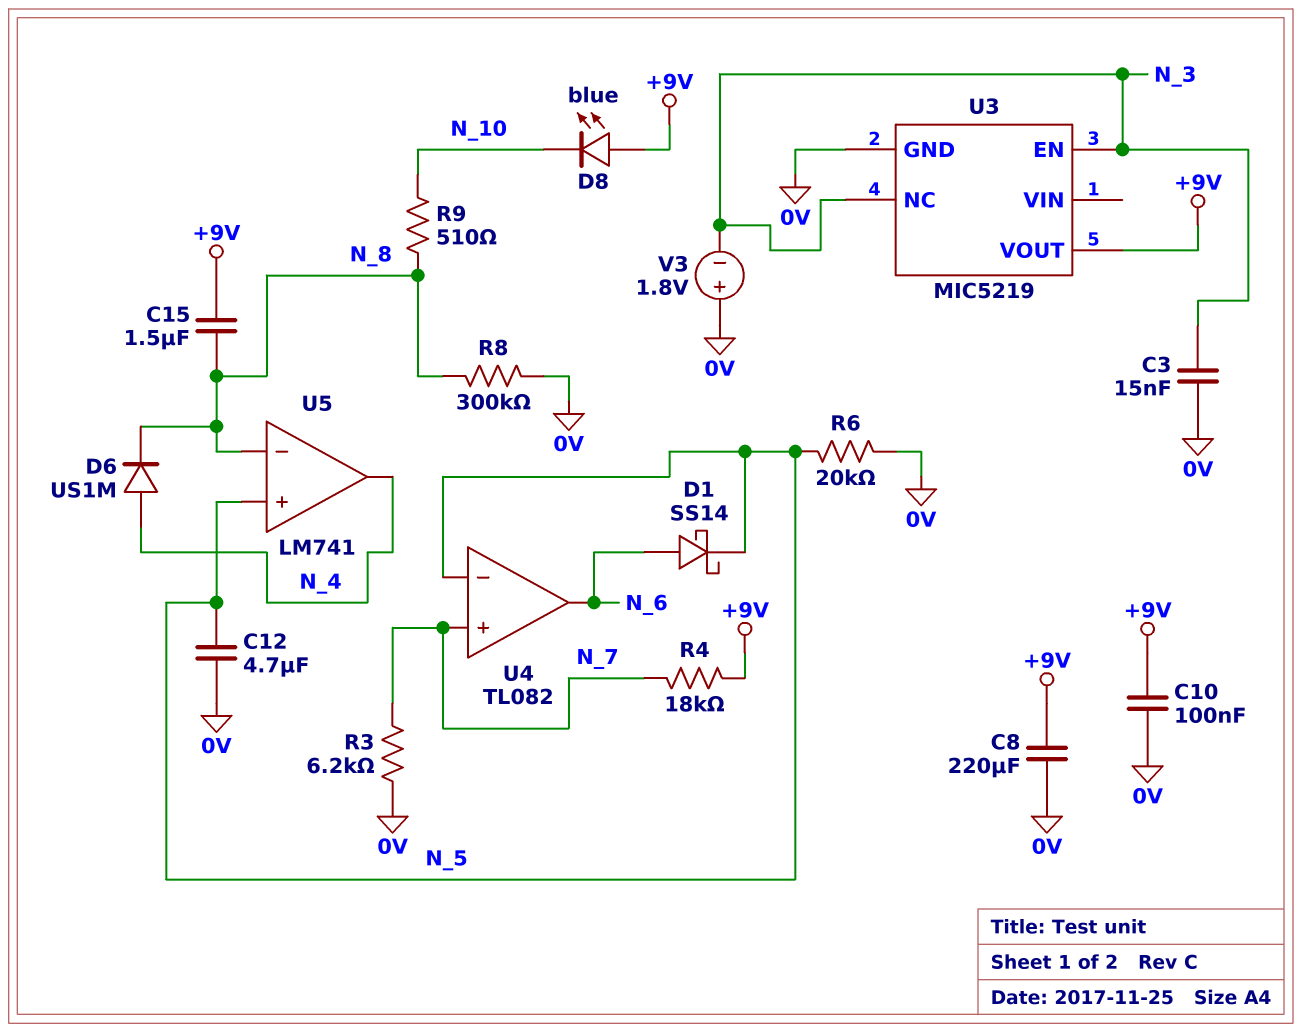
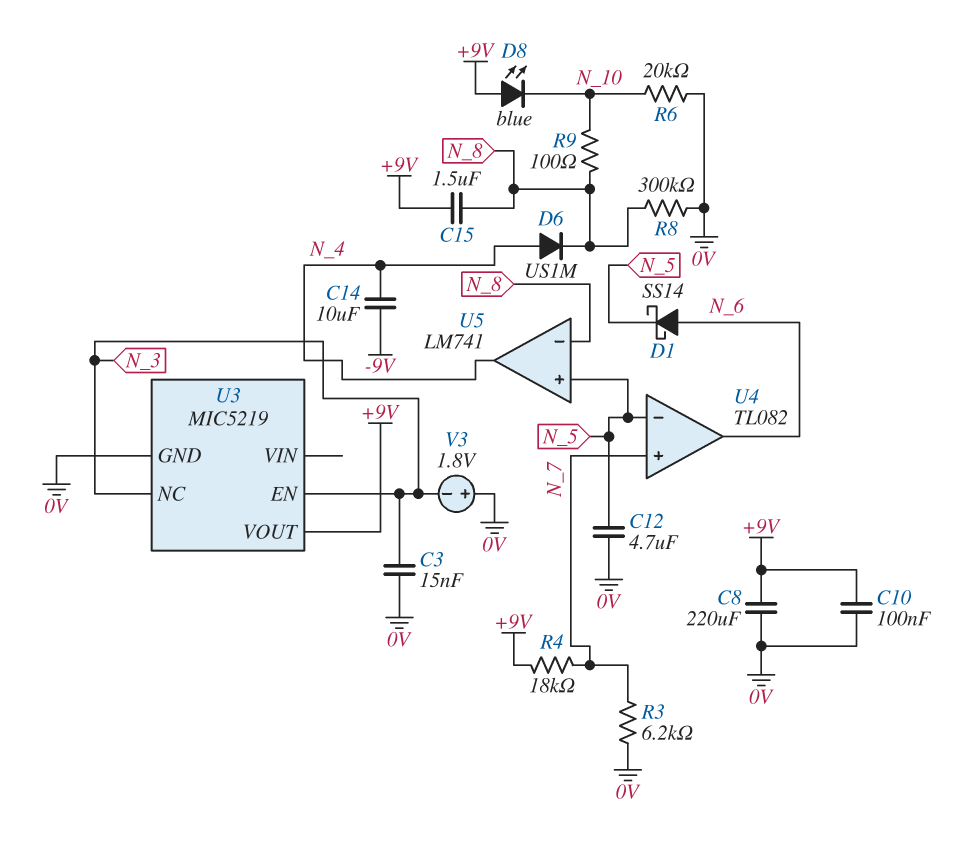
C14: none -> 10uF (-9V, N_4)
R6: 20k (0V, N_5) -> 20k (0V, N_10)
R9: 510 (N_8, N_10) -> 100 (N_8, N_10)

